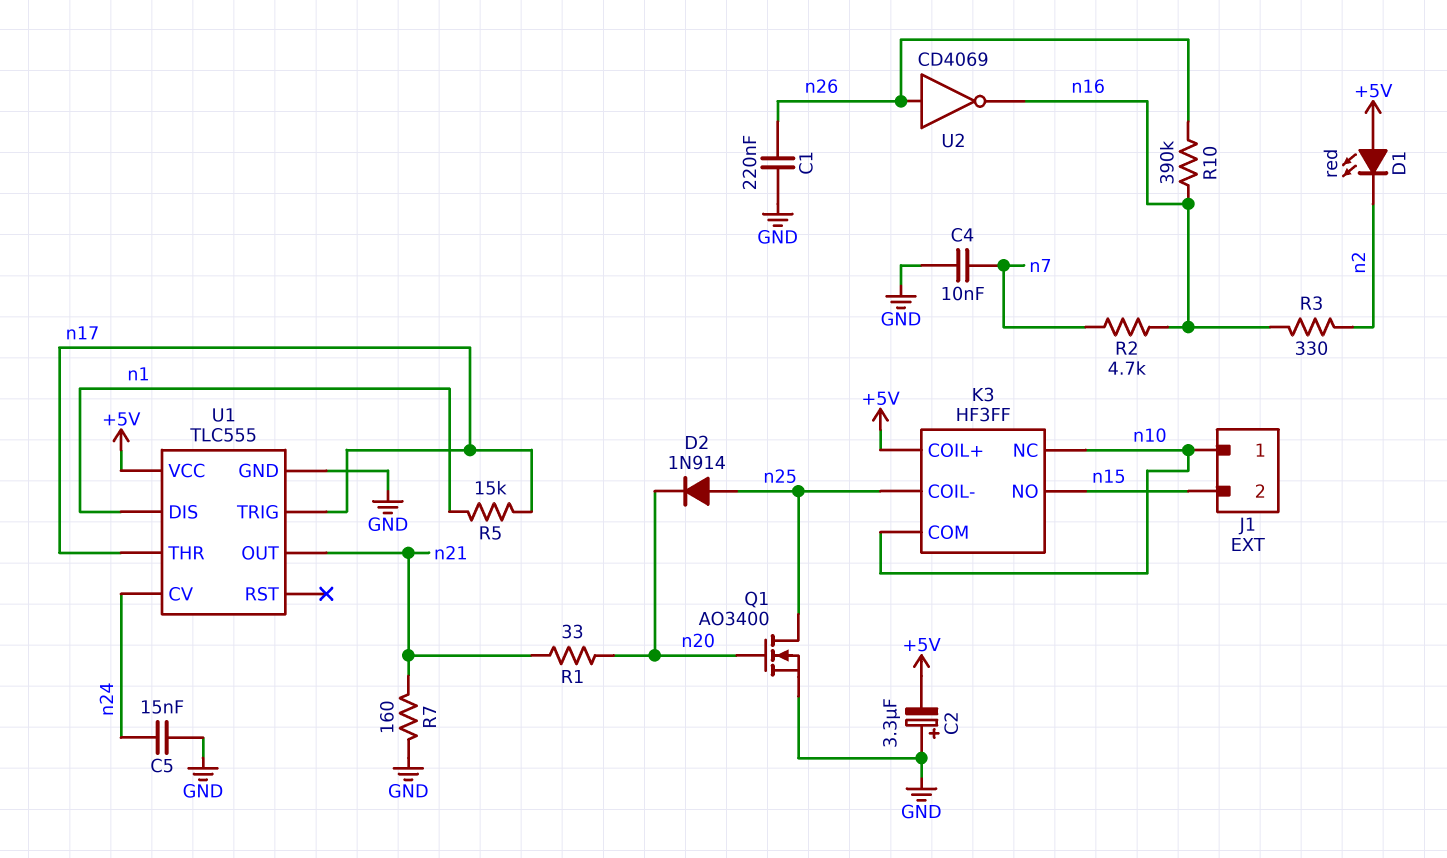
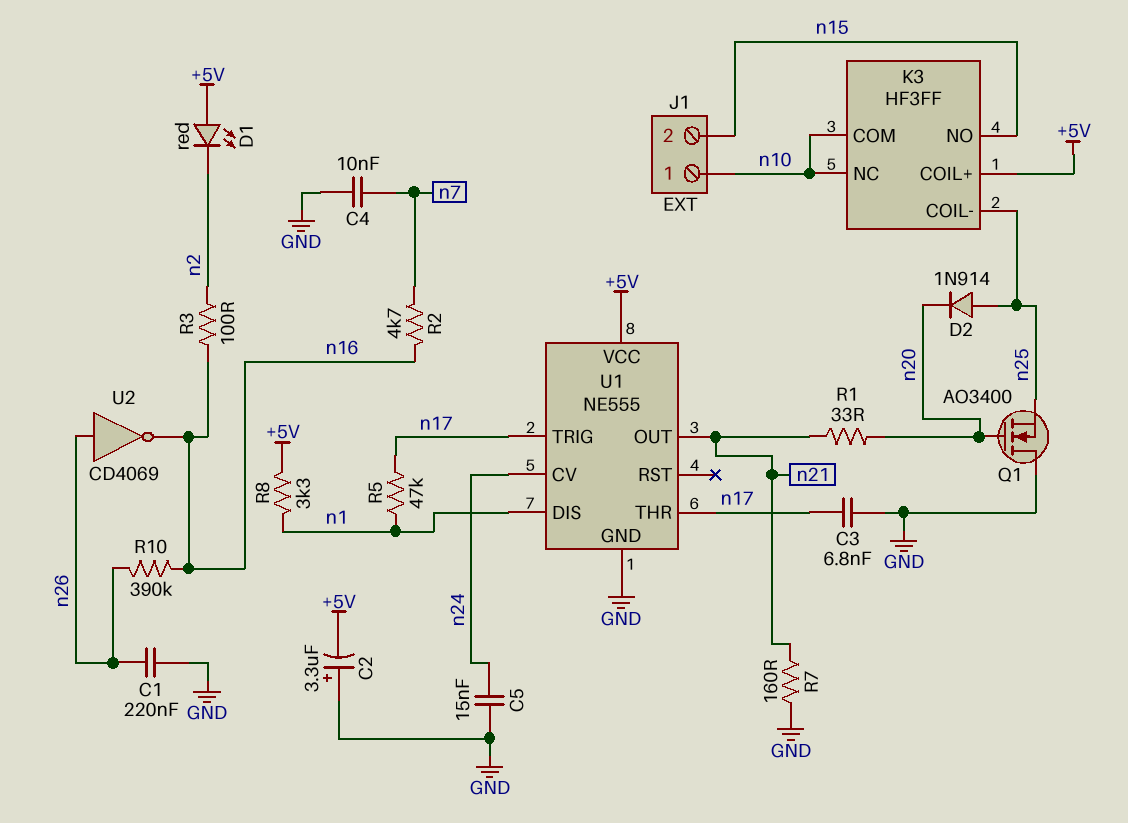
C3: none -> 6.8nF (GND, n17)
Q1: NMOS AO3400 (G n20, D n25, S GND) -> NMOS AO3400 (G n20, D GND, S n25)
R3: 330 (n2, n16) -> 100 (n2, n16)
R5: 15k (n1, n17) -> 47k (n1, n17)
R8: none -> 3.3k (+5V, n1)
U1: TLC555 -> NE555

